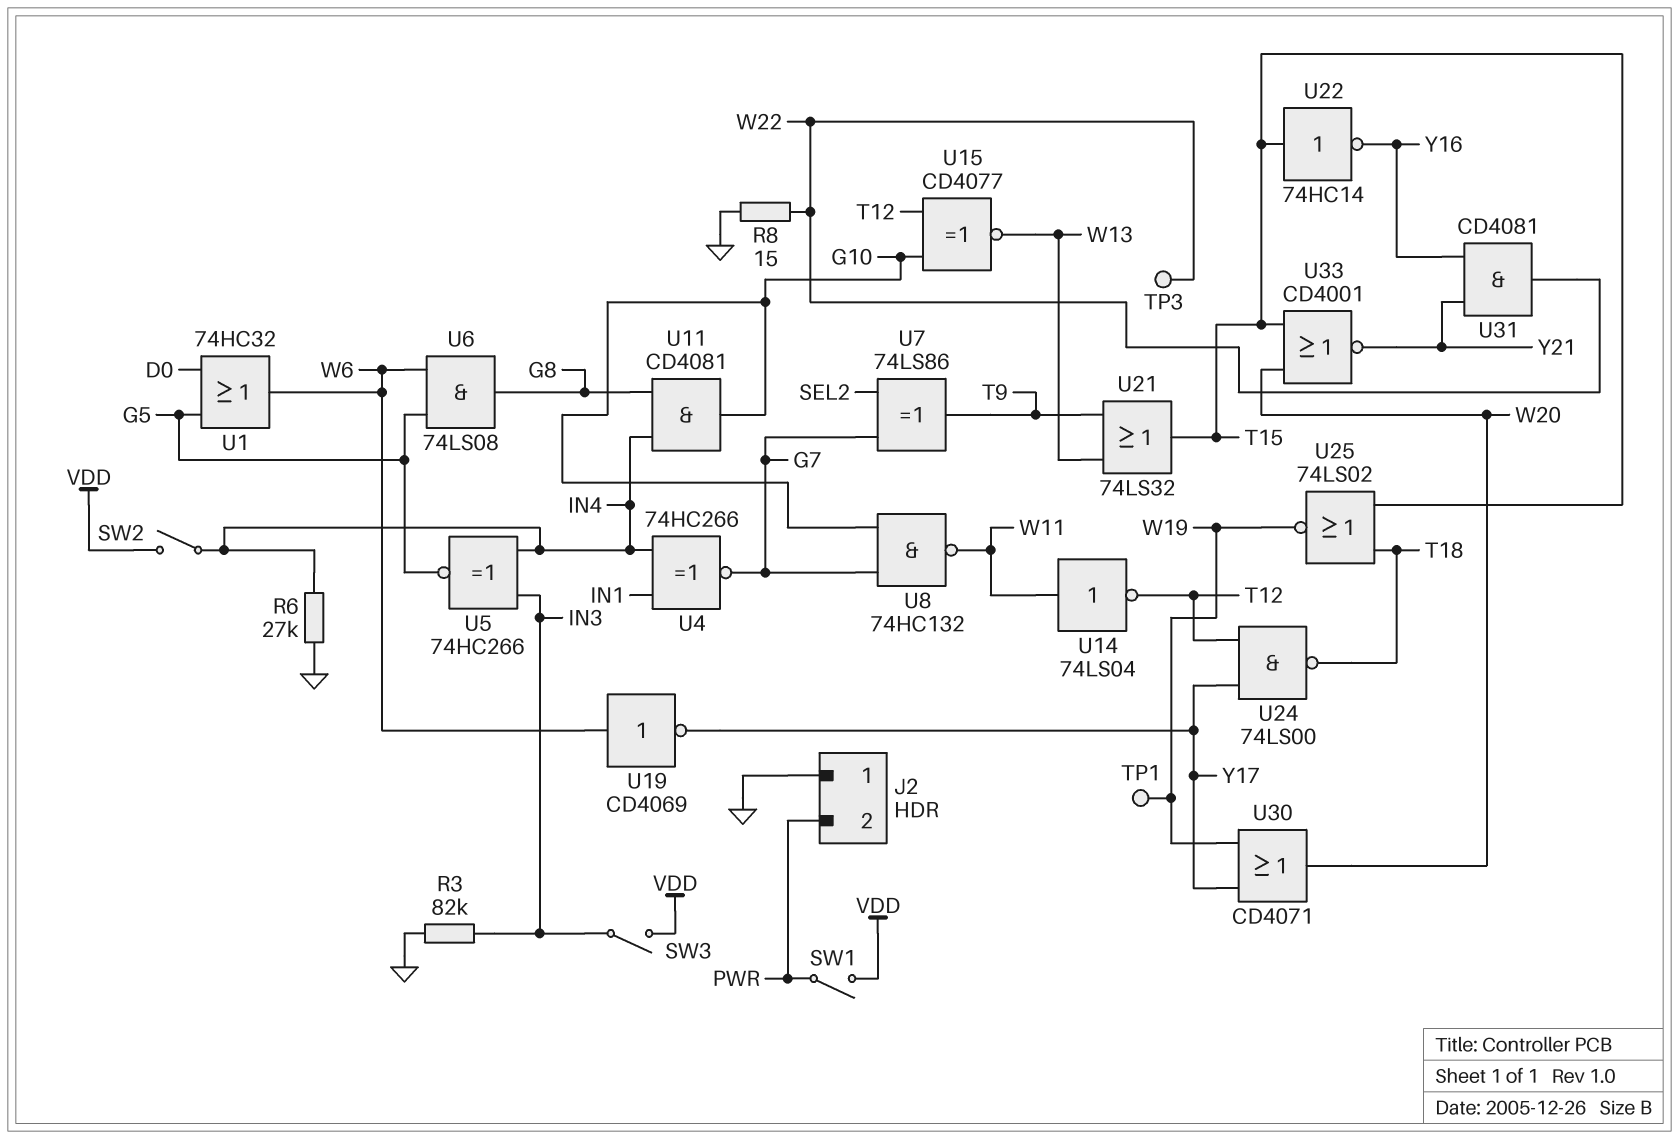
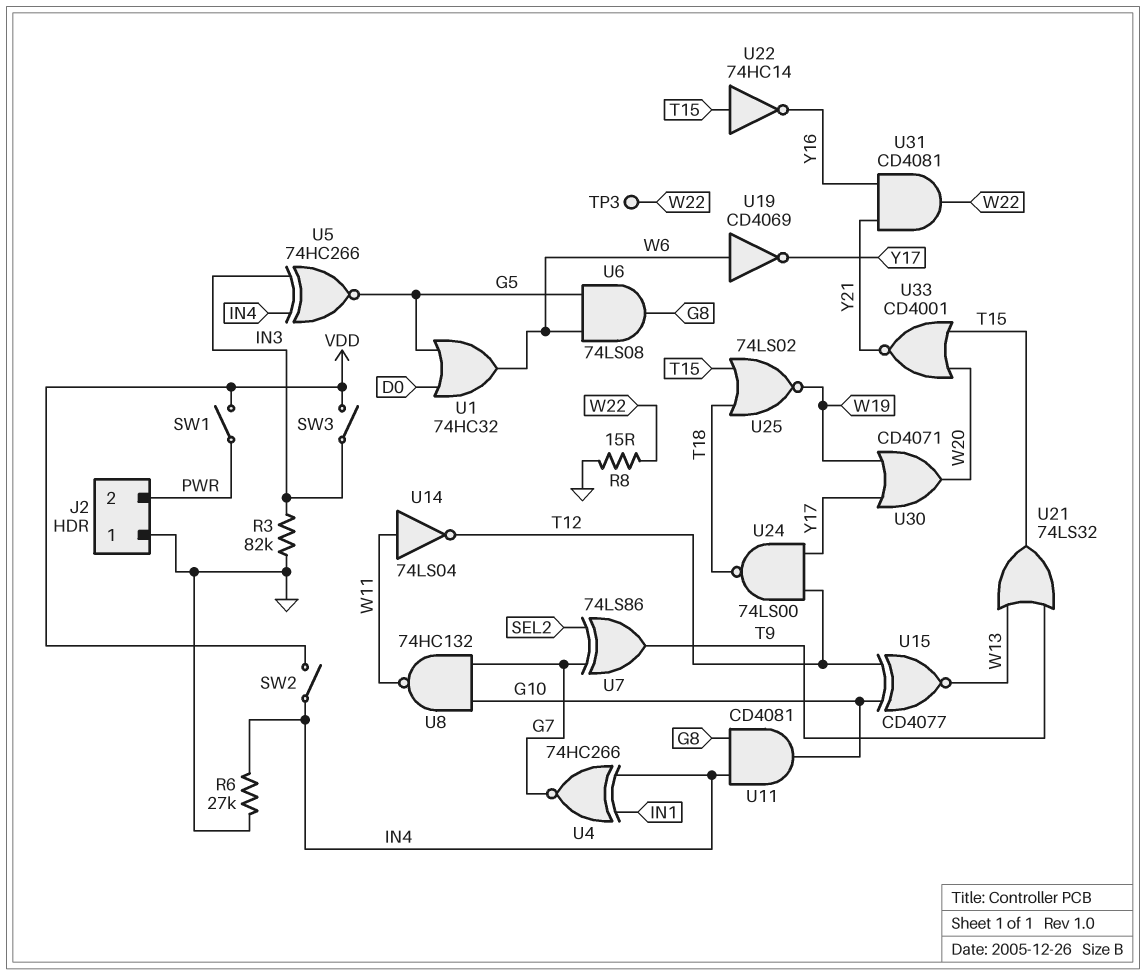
TP1: test point (W19) -> none

